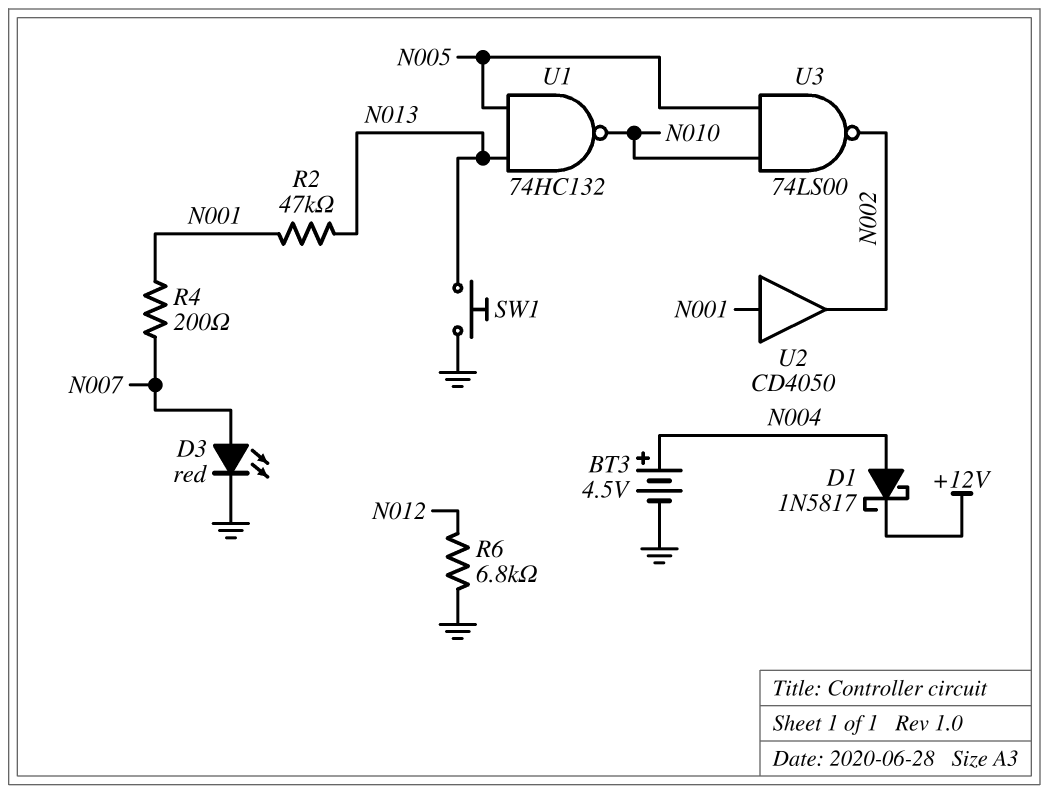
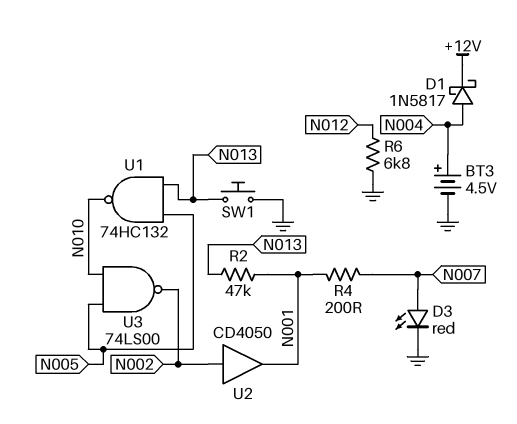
U2: buffer CD4050 (in N001, out N002) -> buffer CD4050 (in N002, out N001)

